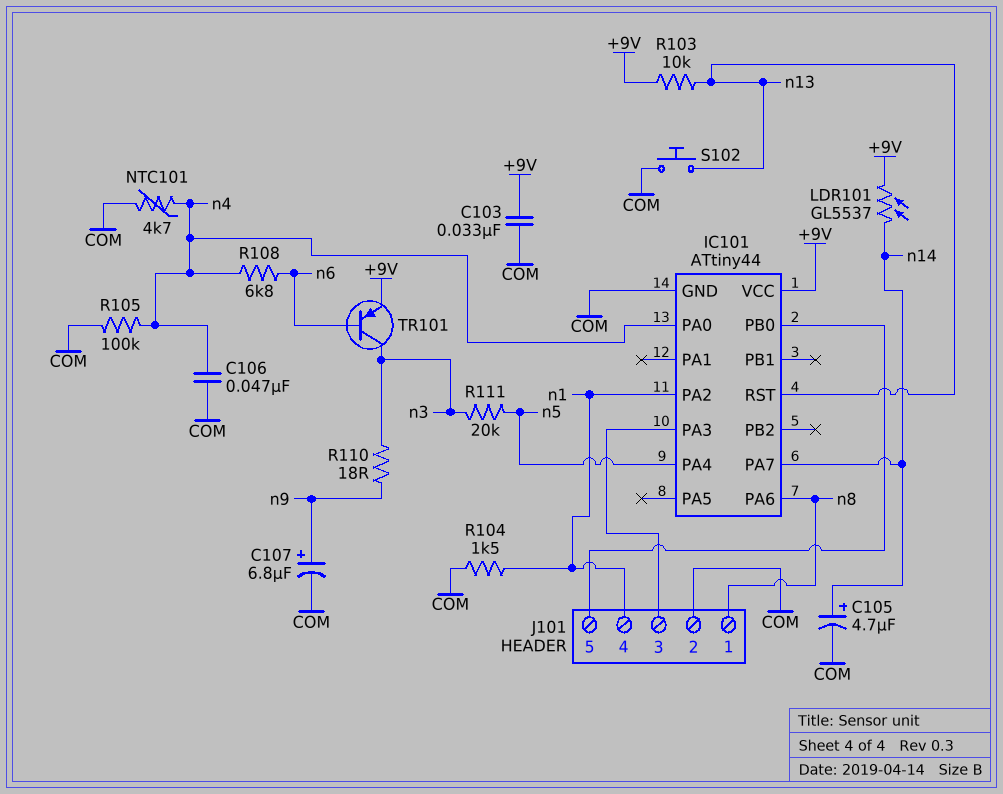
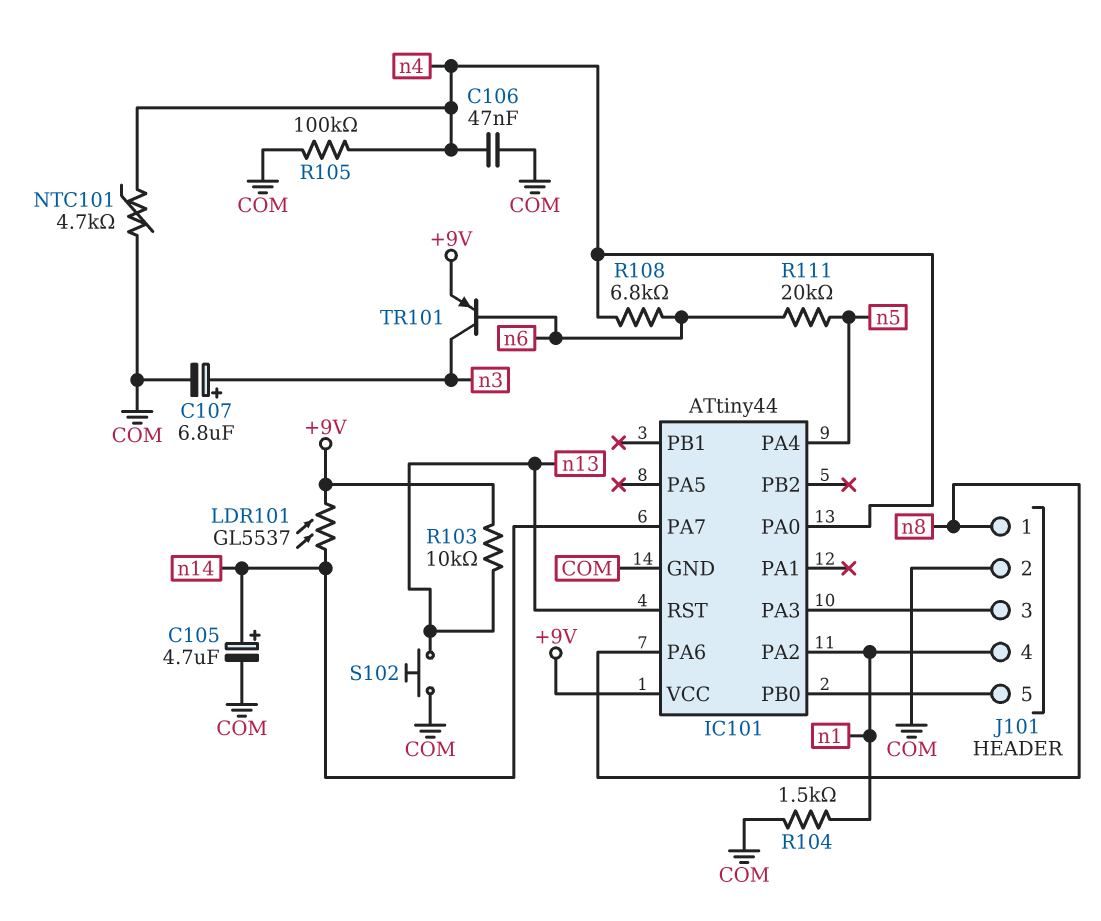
C103: 33nF (+9V, COM) -> none
C107: 6.8uF (plus n9, minus COM) -> 6.8uF (plus n3, minus COM)
R110: 18 (n3, n9) -> none
R111: 20k (n3, n5) -> 20k (n5, n6)

